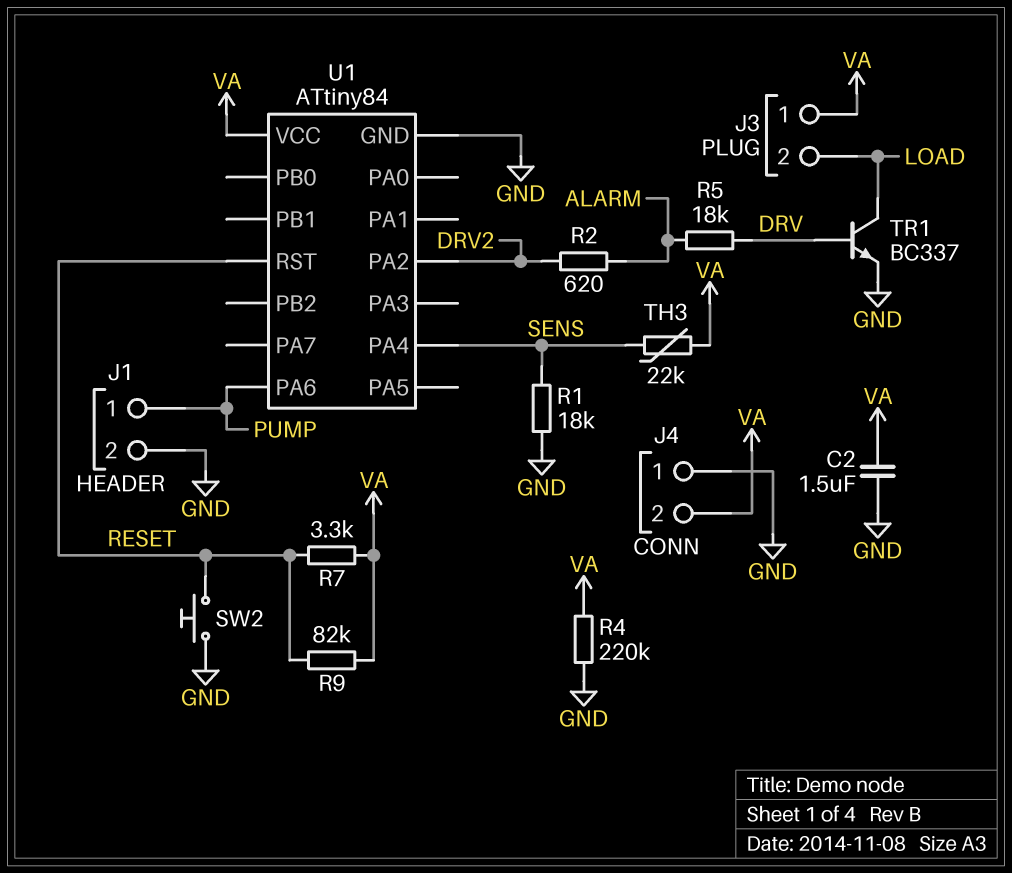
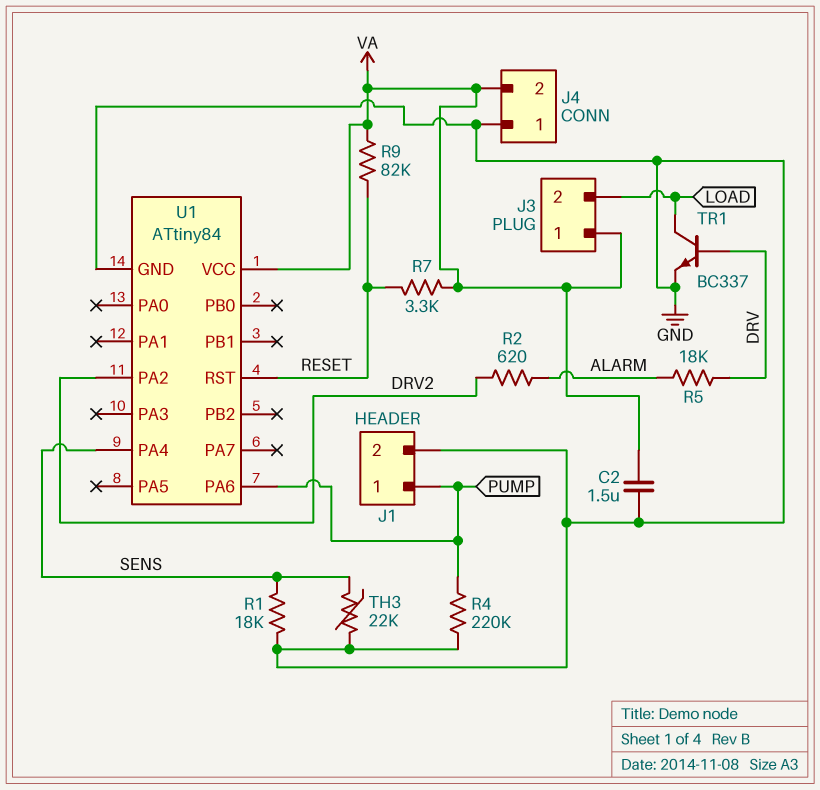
R4: 220k (GND, VA) -> 220k (GND, PUMP)
SW2: button (GND, RESET) -> none
TH3: 22k (SENS, VA) -> 22k (GND, SENS)

